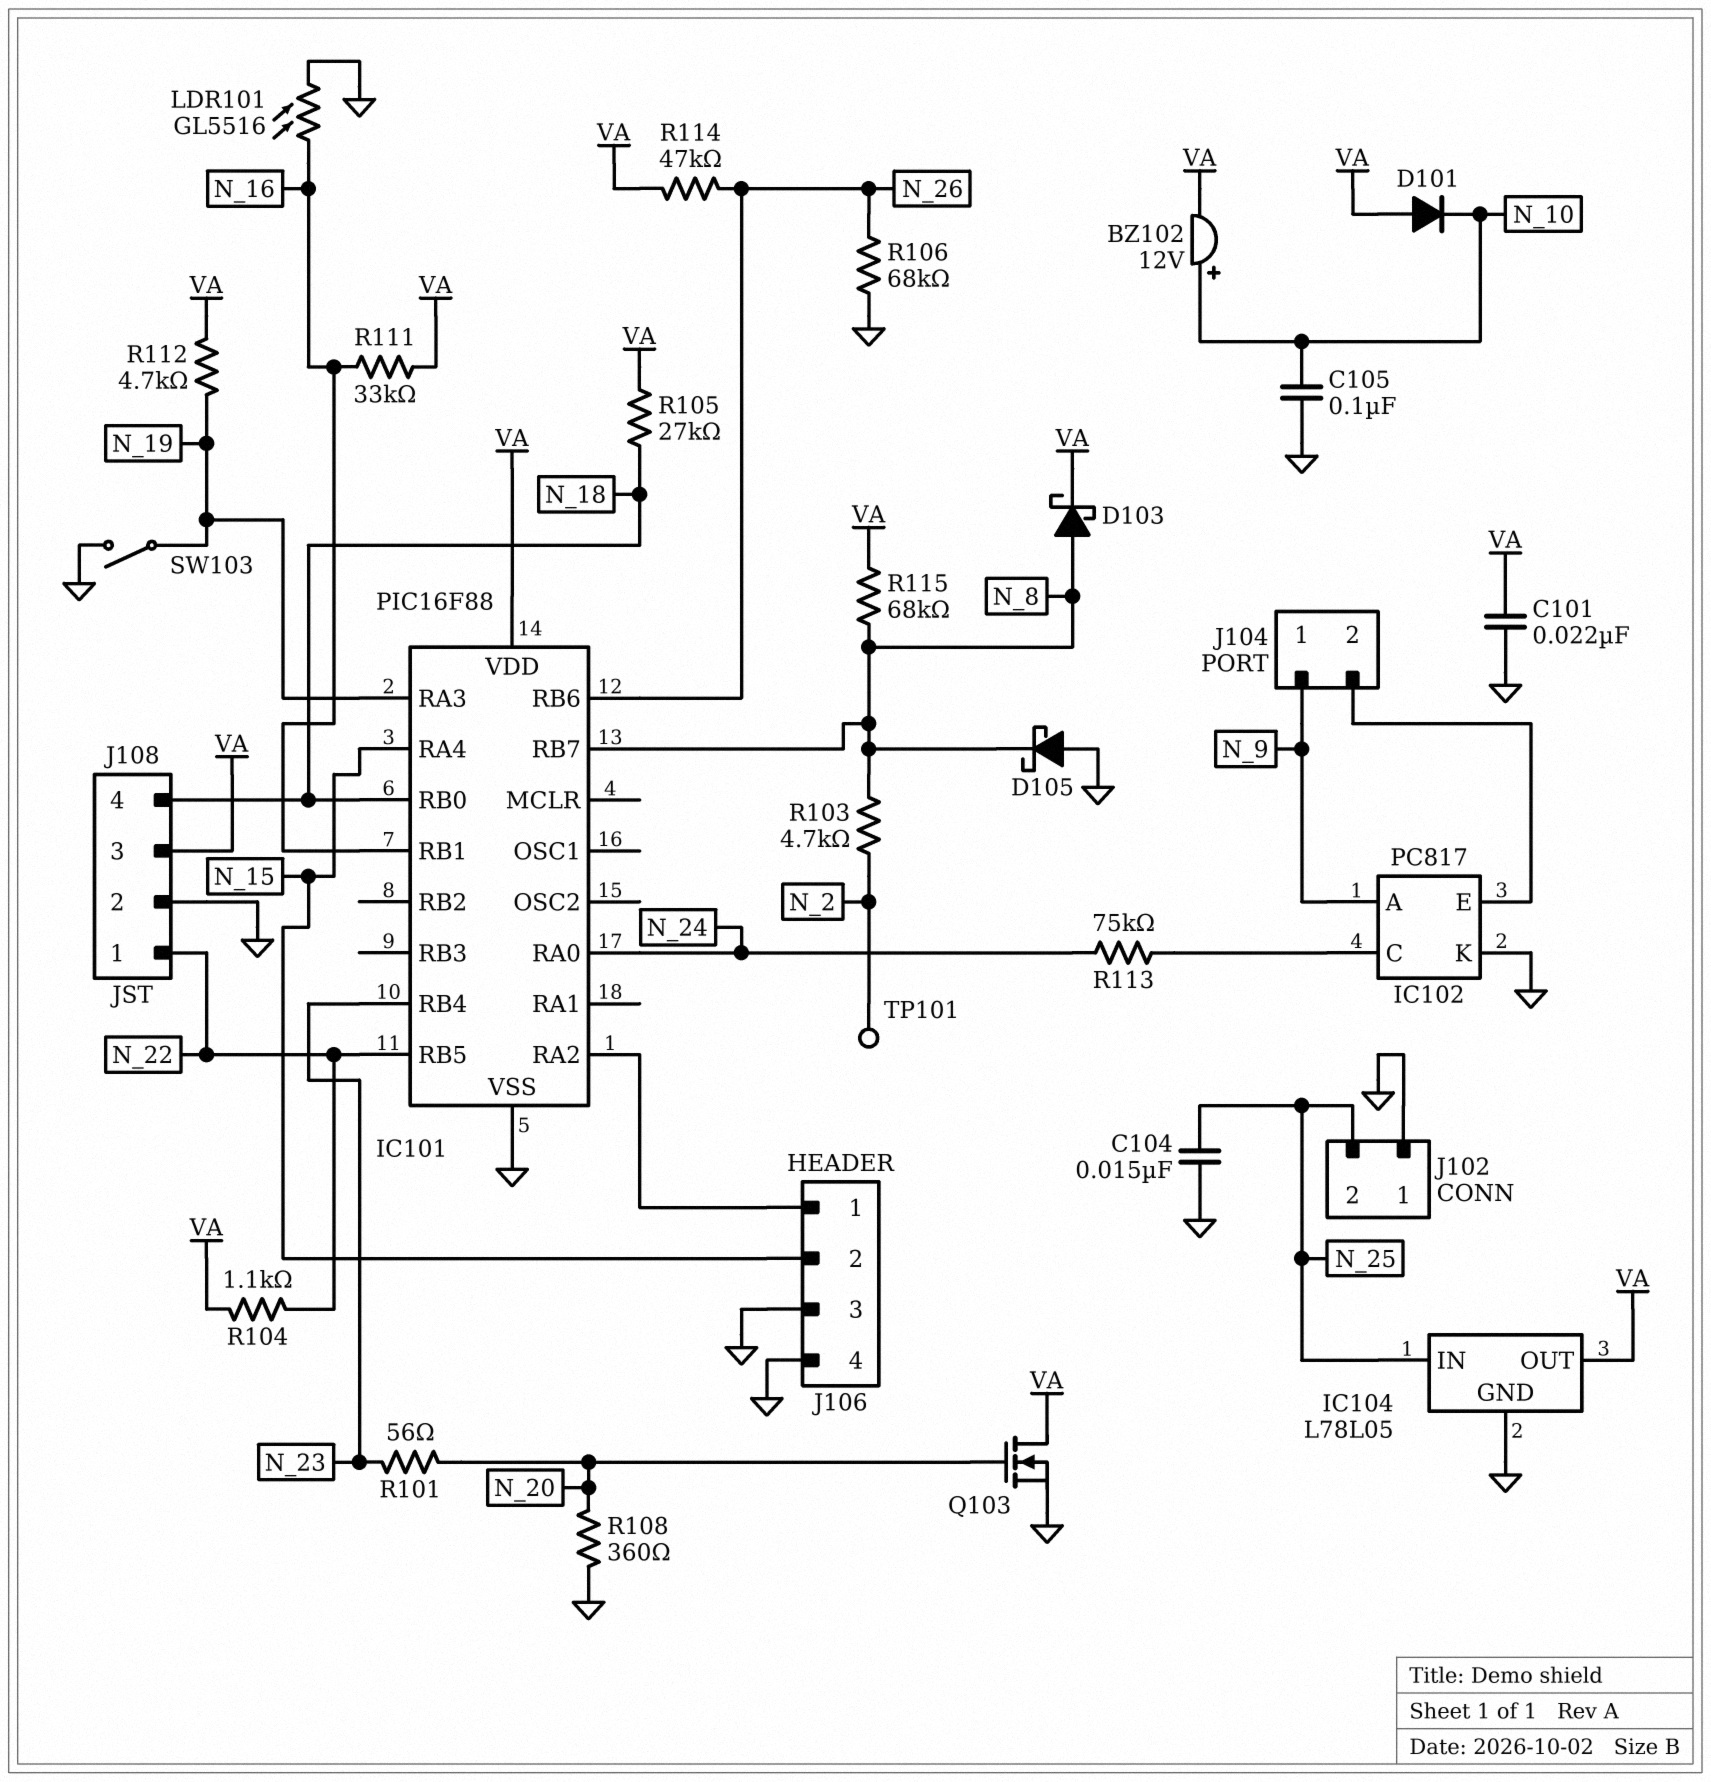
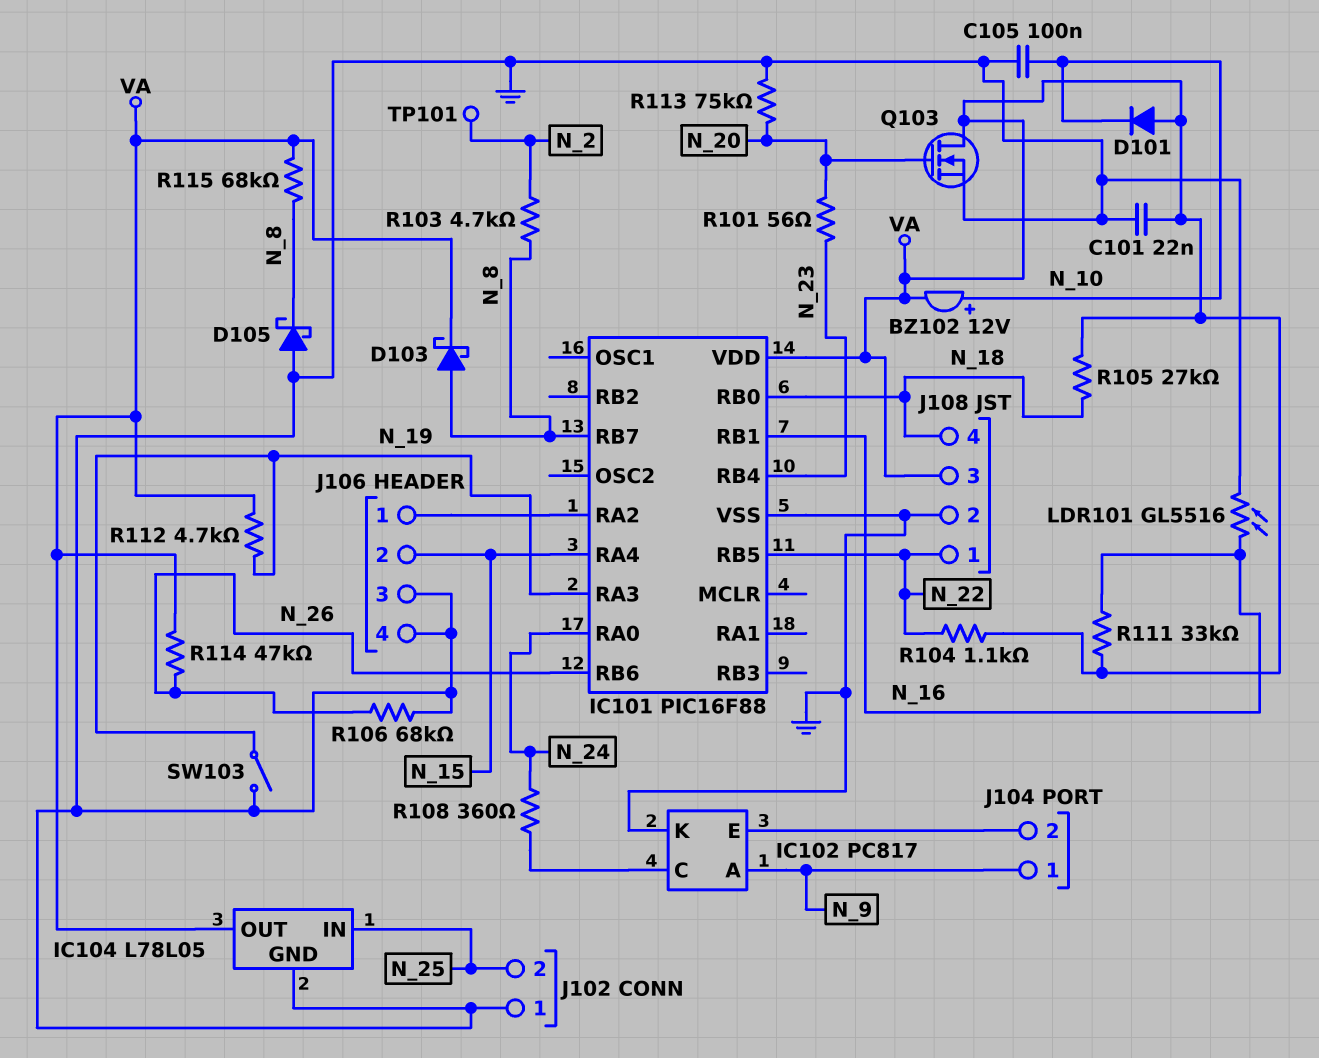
C104: 15nF (GND, N_25) -> none
R108: 360 (GND, N_20) -> 360 (IC102/C, N_24)
R113: 75k (IC102/C, N_24) -> 75k (GND, N_20)

